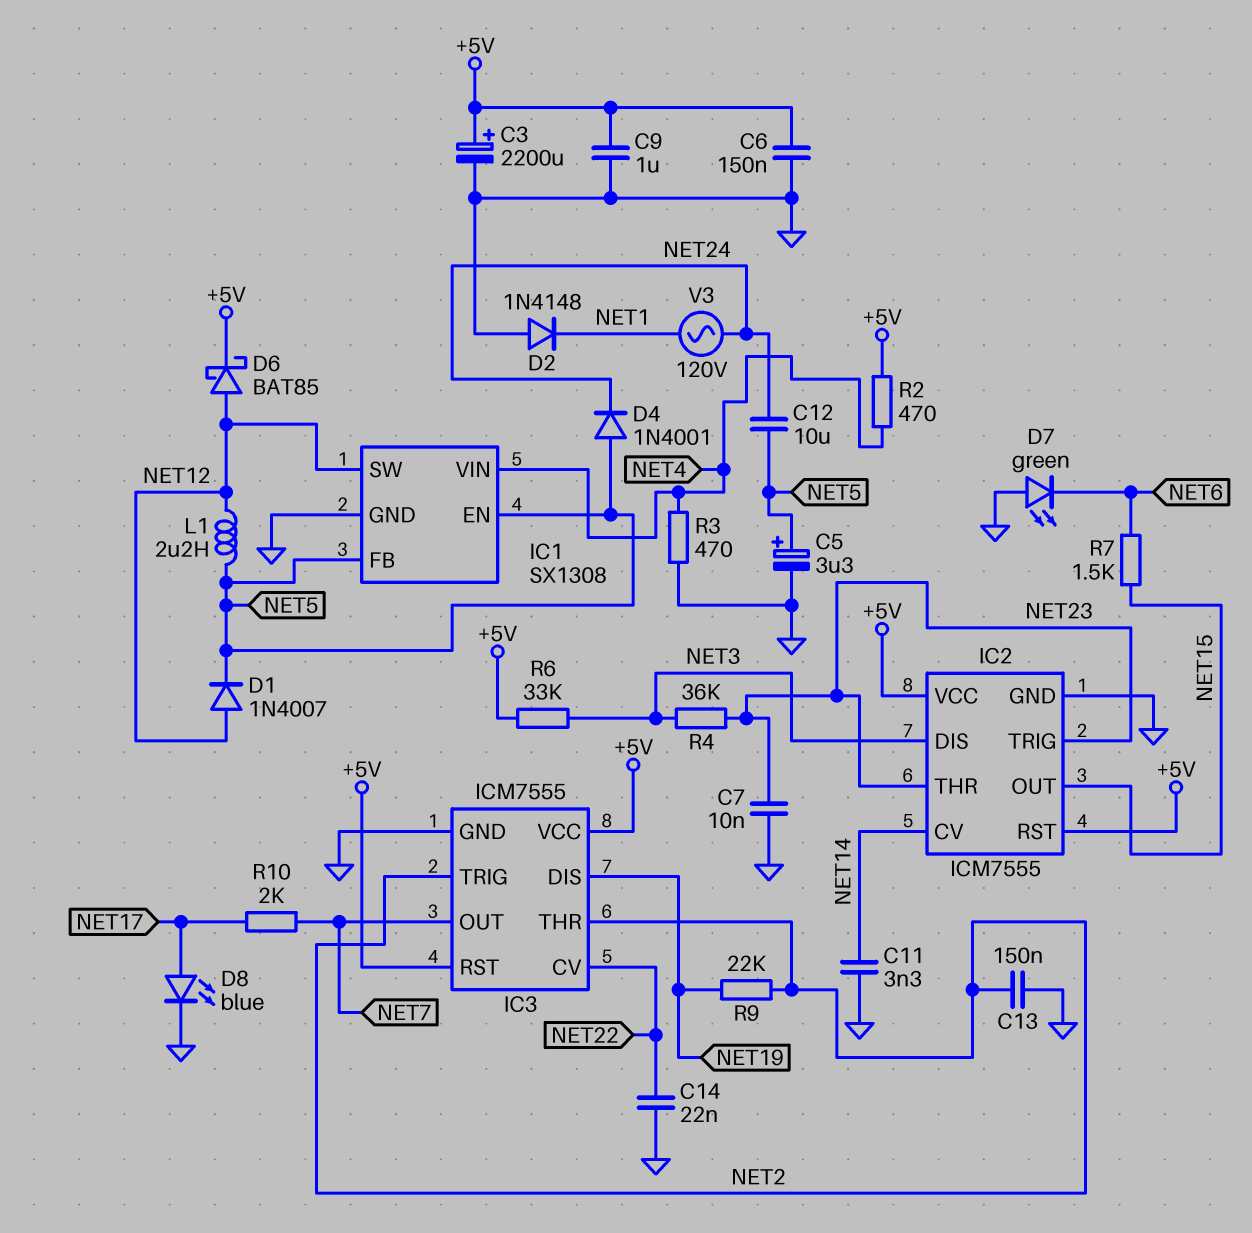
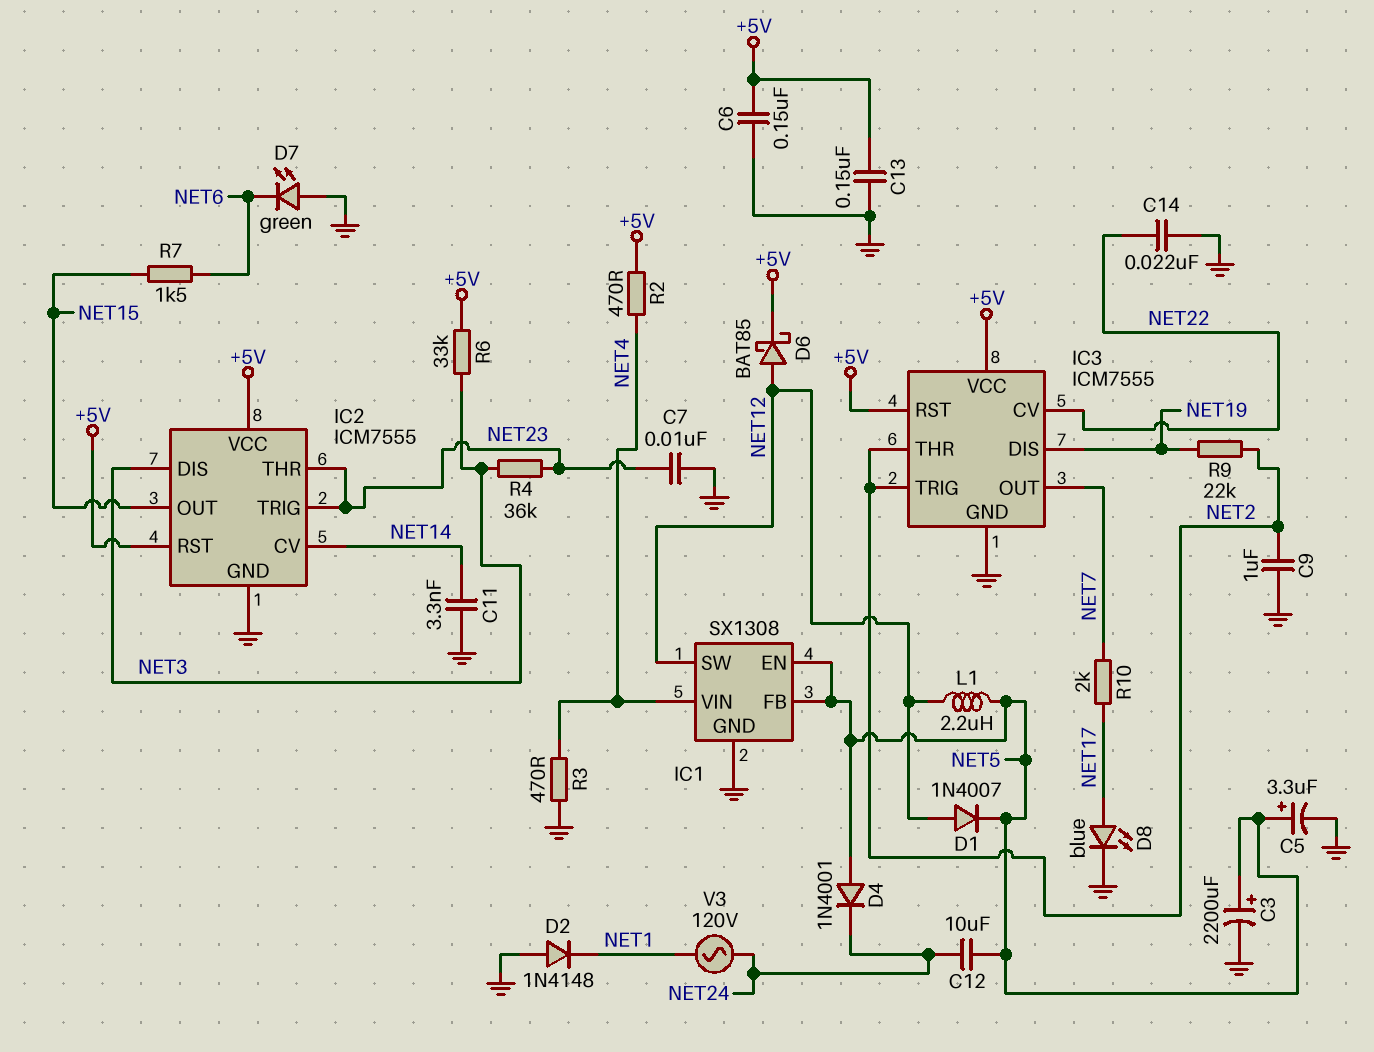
C3: 2200uF (plus +5V, minus GND) -> 2200uF (plus NET5, minus GND)
C9: 1uF (+5V, GND) -> 1uF (GND, NET2)
C13: 150nF (GND, NET2) -> 150nF (+5V, GND)

